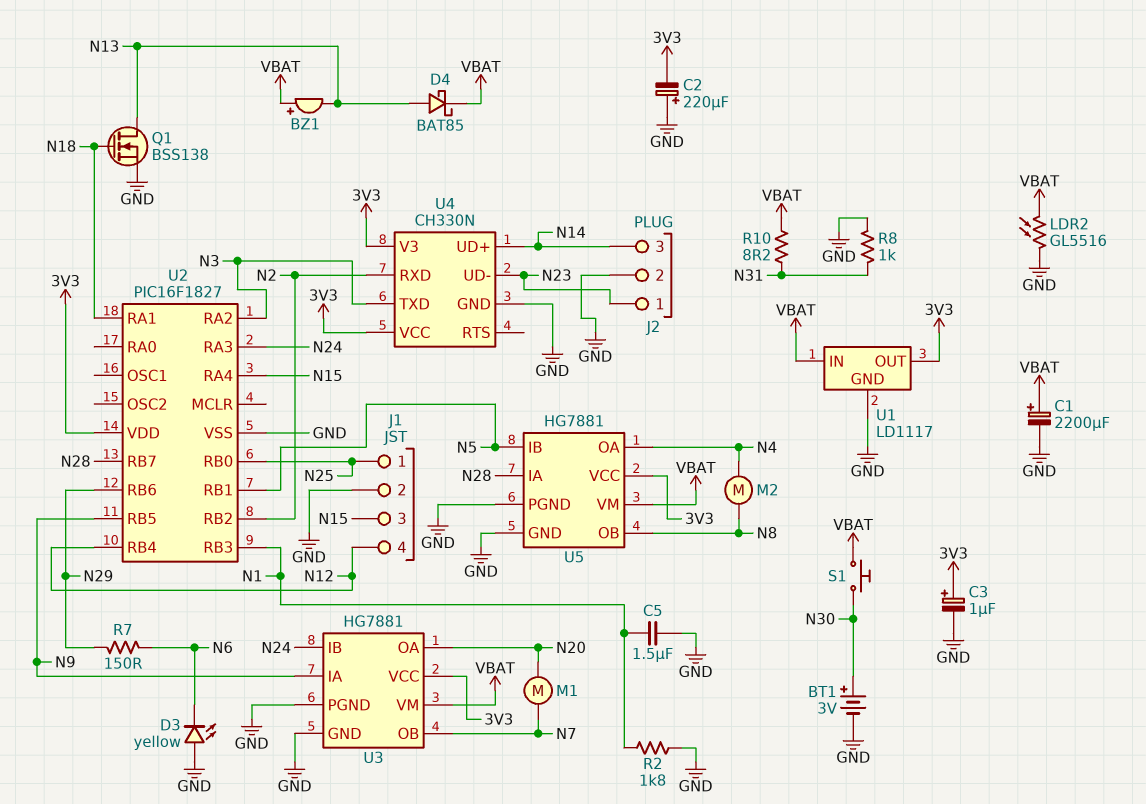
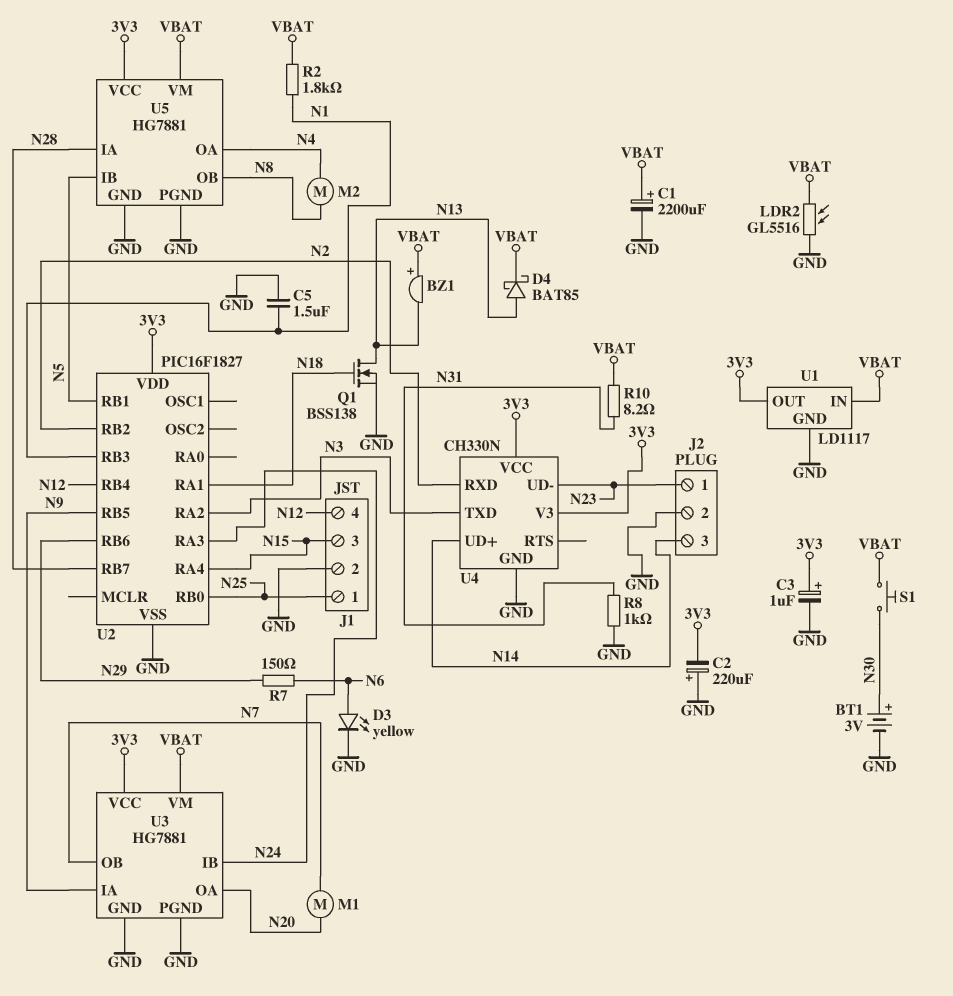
D3: LED yellow (A GND, K N6) -> LED yellow (A N6, K GND)
R2: 1.8k (GND, N1) -> 1.8k (N1, VBAT)

